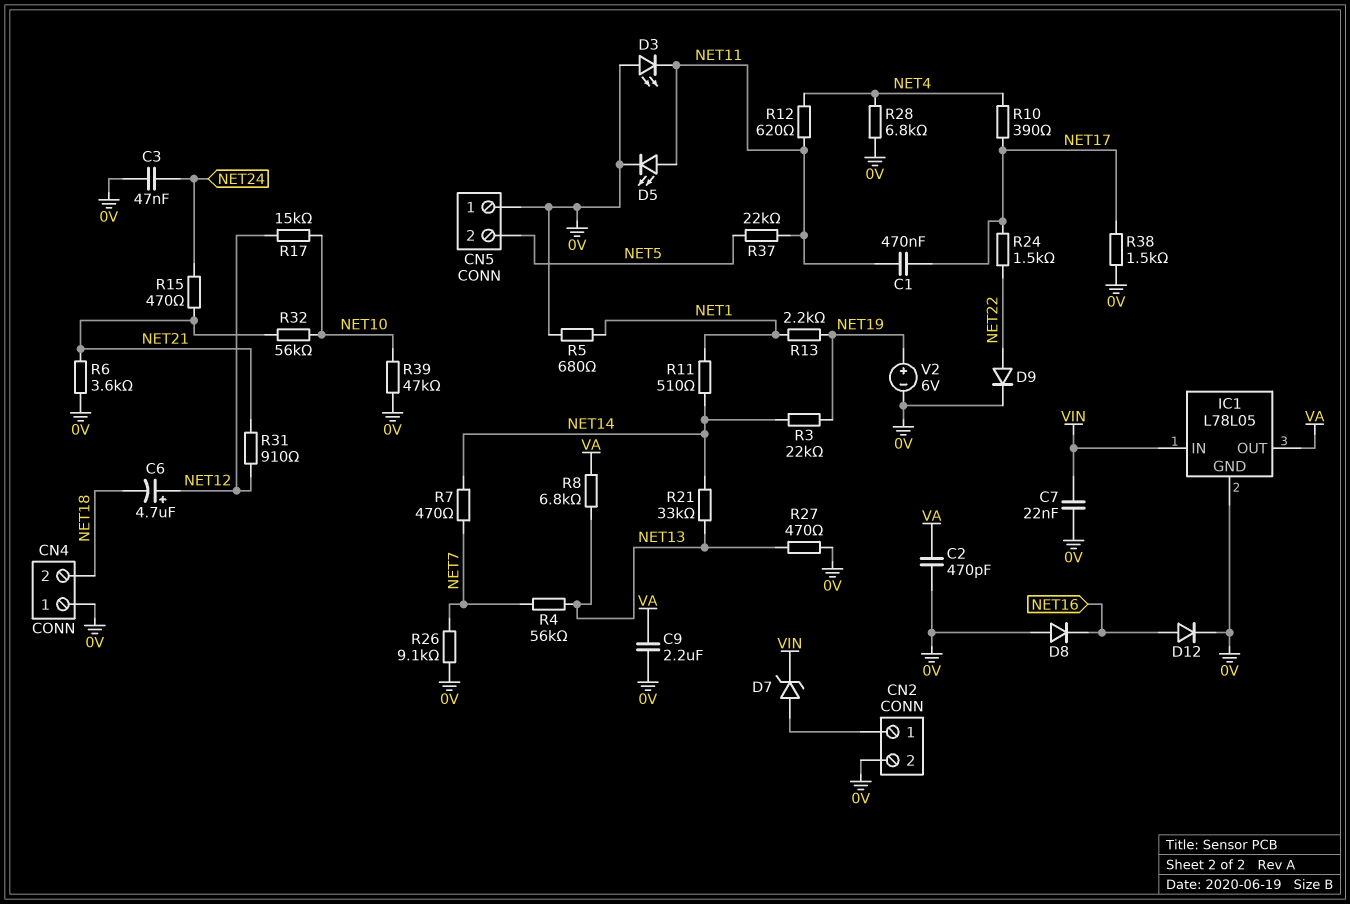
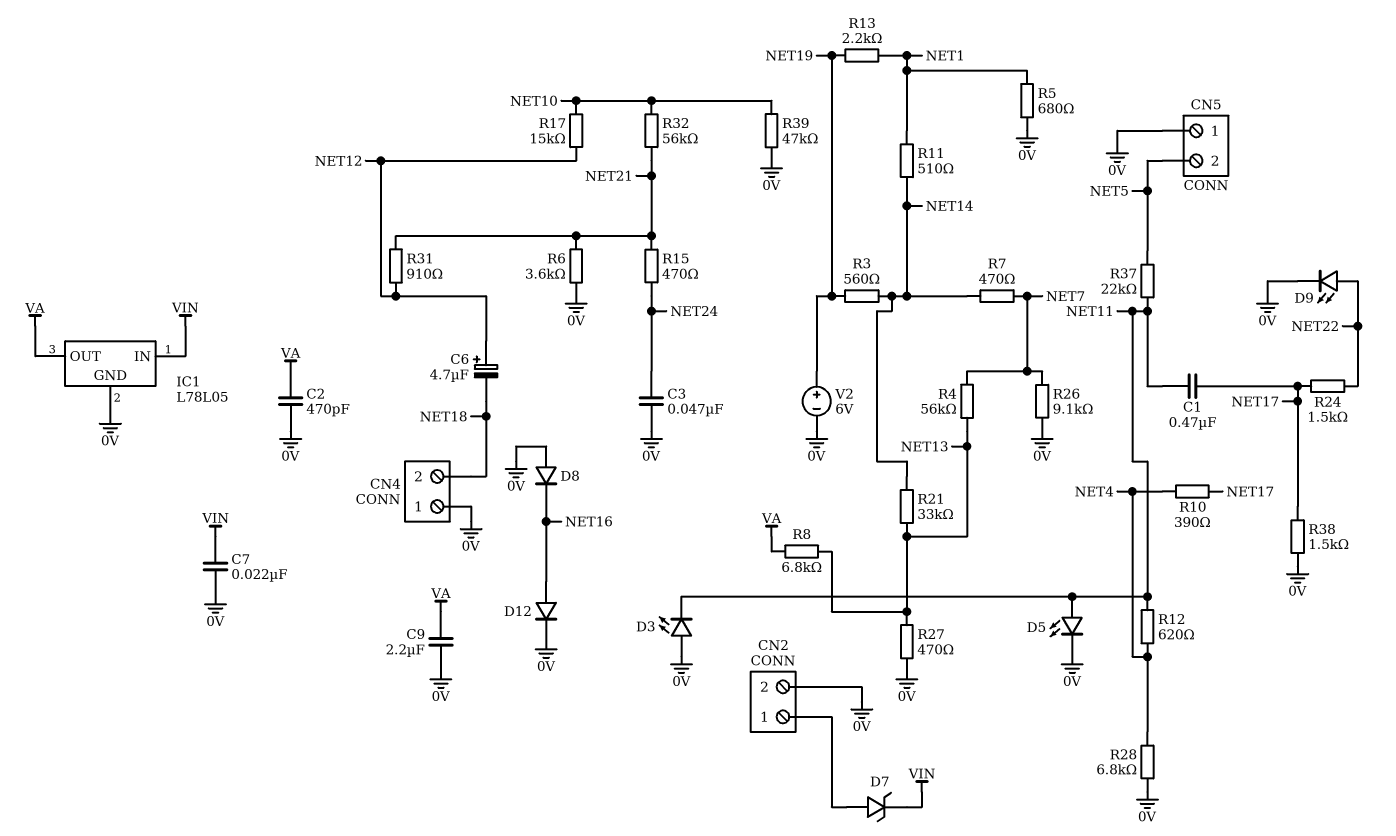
D9: diode (A NET22, K 0V) -> LED (A NET22, K 0V)
R3: 22k (NET14, NET19) -> 560 (NET14, NET19)

